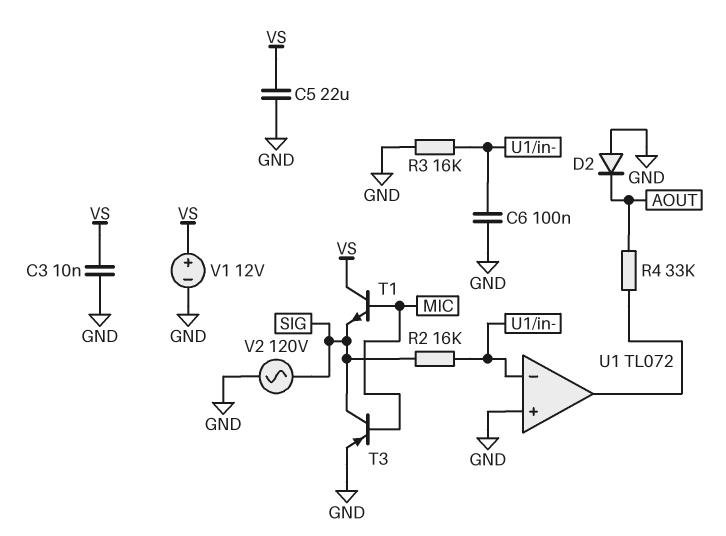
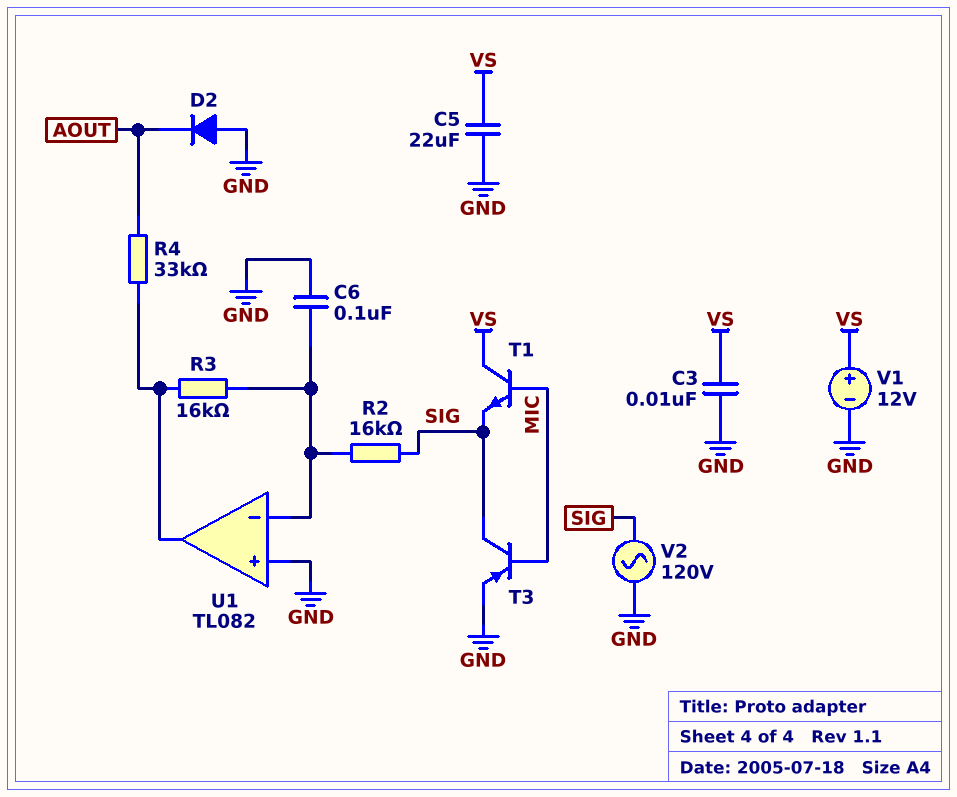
R3: 16k (GND, U1/in-) -> 16k (U1/in-, U1/out)
U1: TL072 -> TL082

